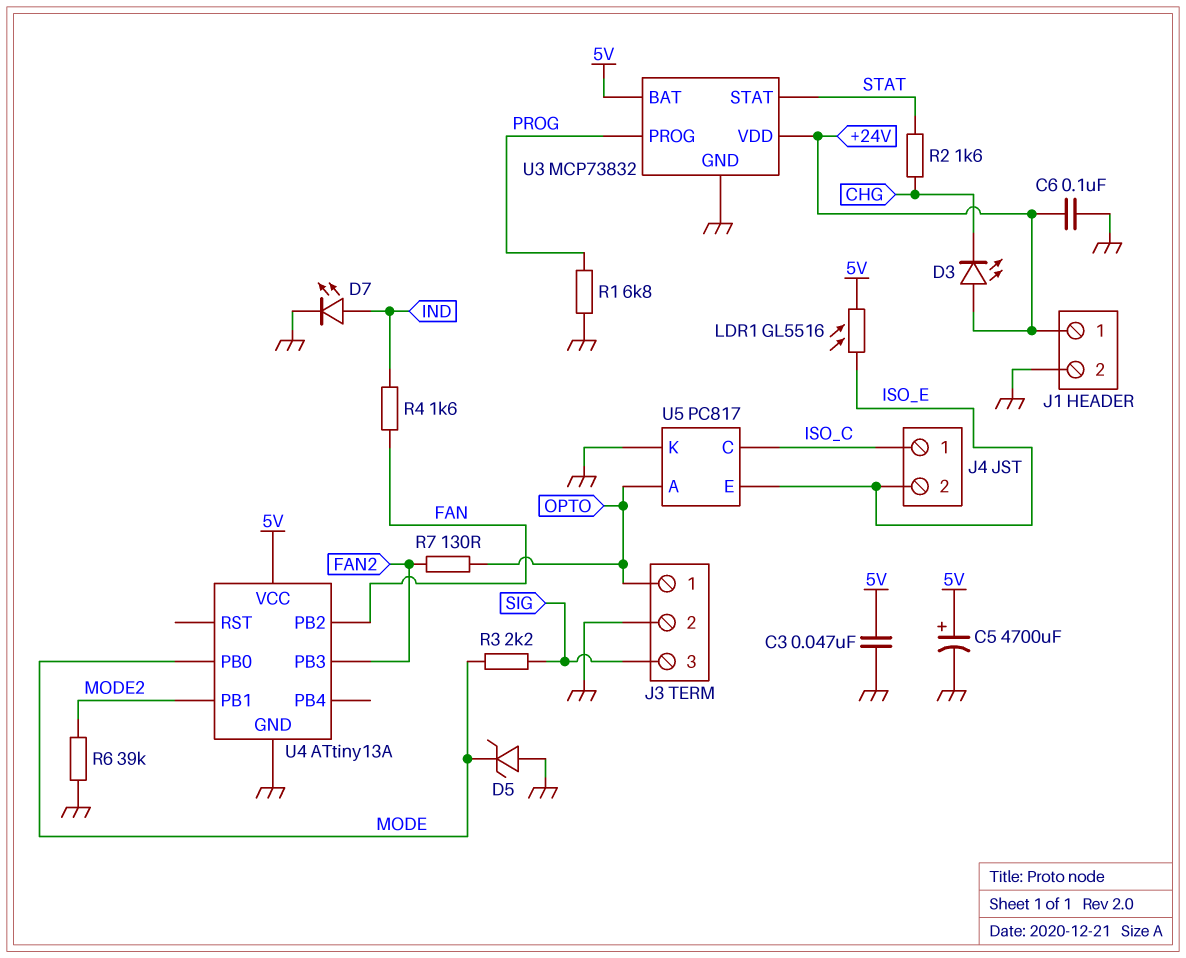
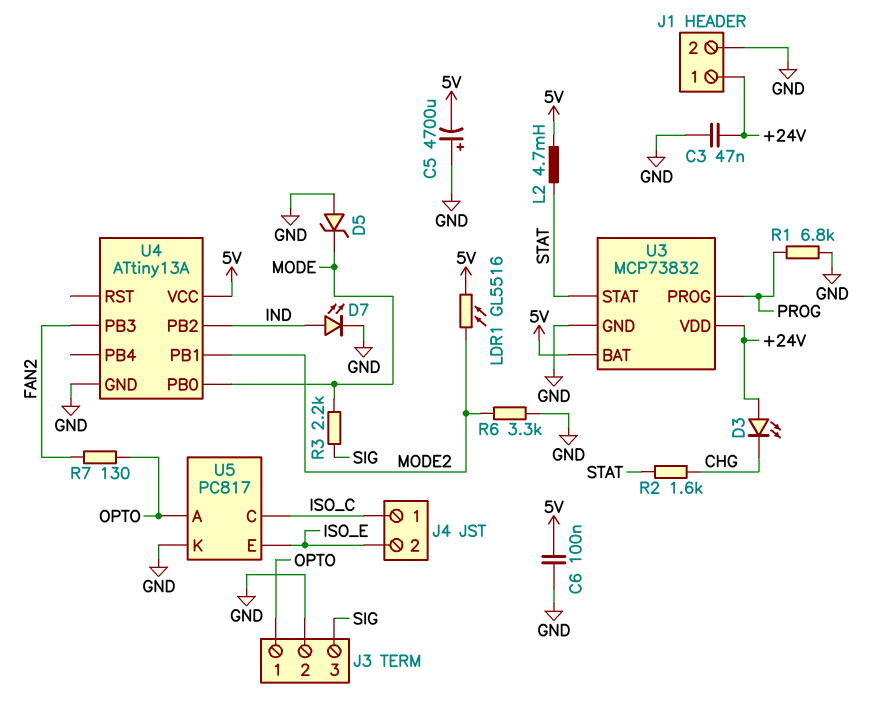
C3: 47nF (5V, GND) -> 47nF (+24V, GND)
C5: 4700uF (plus 5V, minus GND) -> 4700uF (plus GND, minus 5V)
C6: 100nF (+24V, GND) -> 100nF (5V, GND)
L2: none -> 4.7mH (5V, STAT)
LDR1: GL5516 (5V, ISO_E) -> GL5516 (5V, MODE2)
R4: 1.6k (FAN, IND) -> none
R6: 39k (GND, MODE2) -> 3.3k (GND, MODE2)
U4 pin PB2: FAN -> IND

